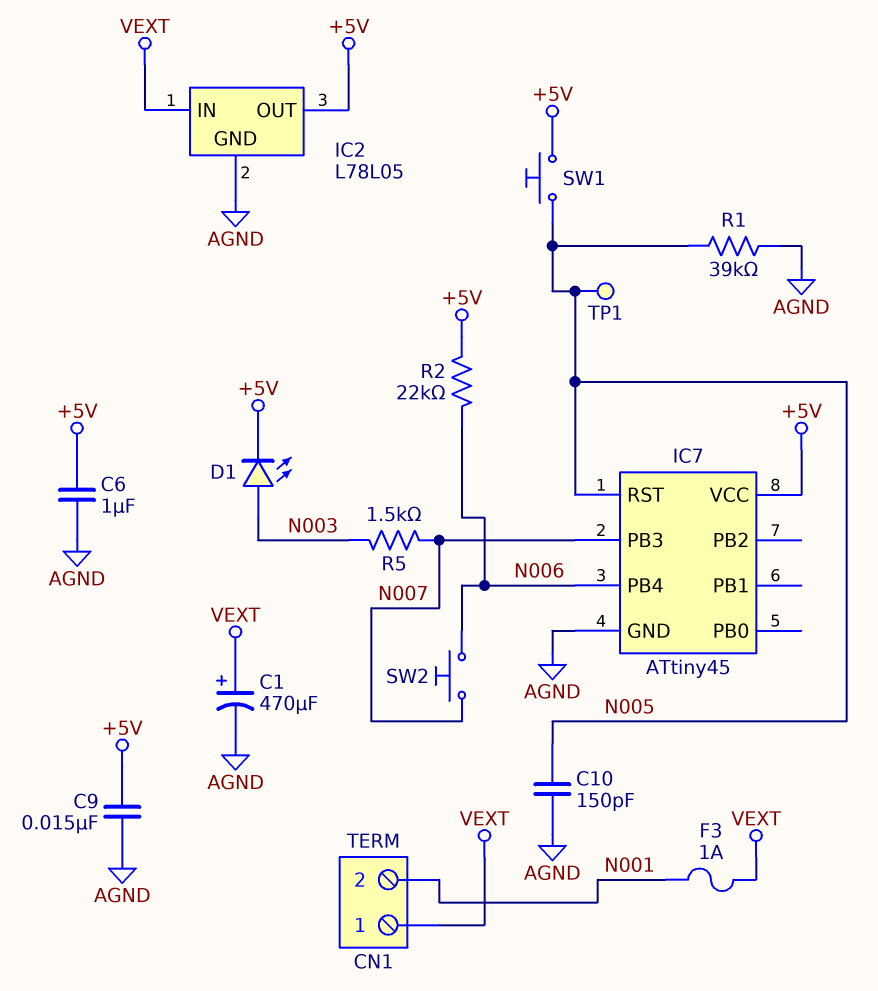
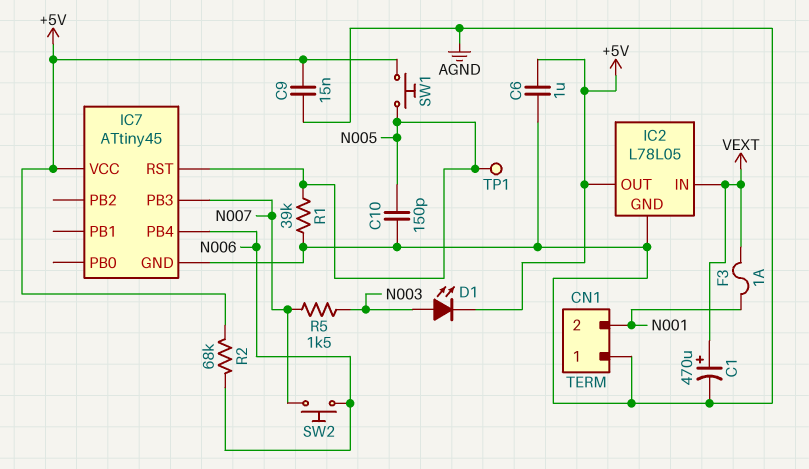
CN1 pin 1: VEXT -> AGND
R2: 22k (+5V, N006) -> 68k (+5V, N006)

